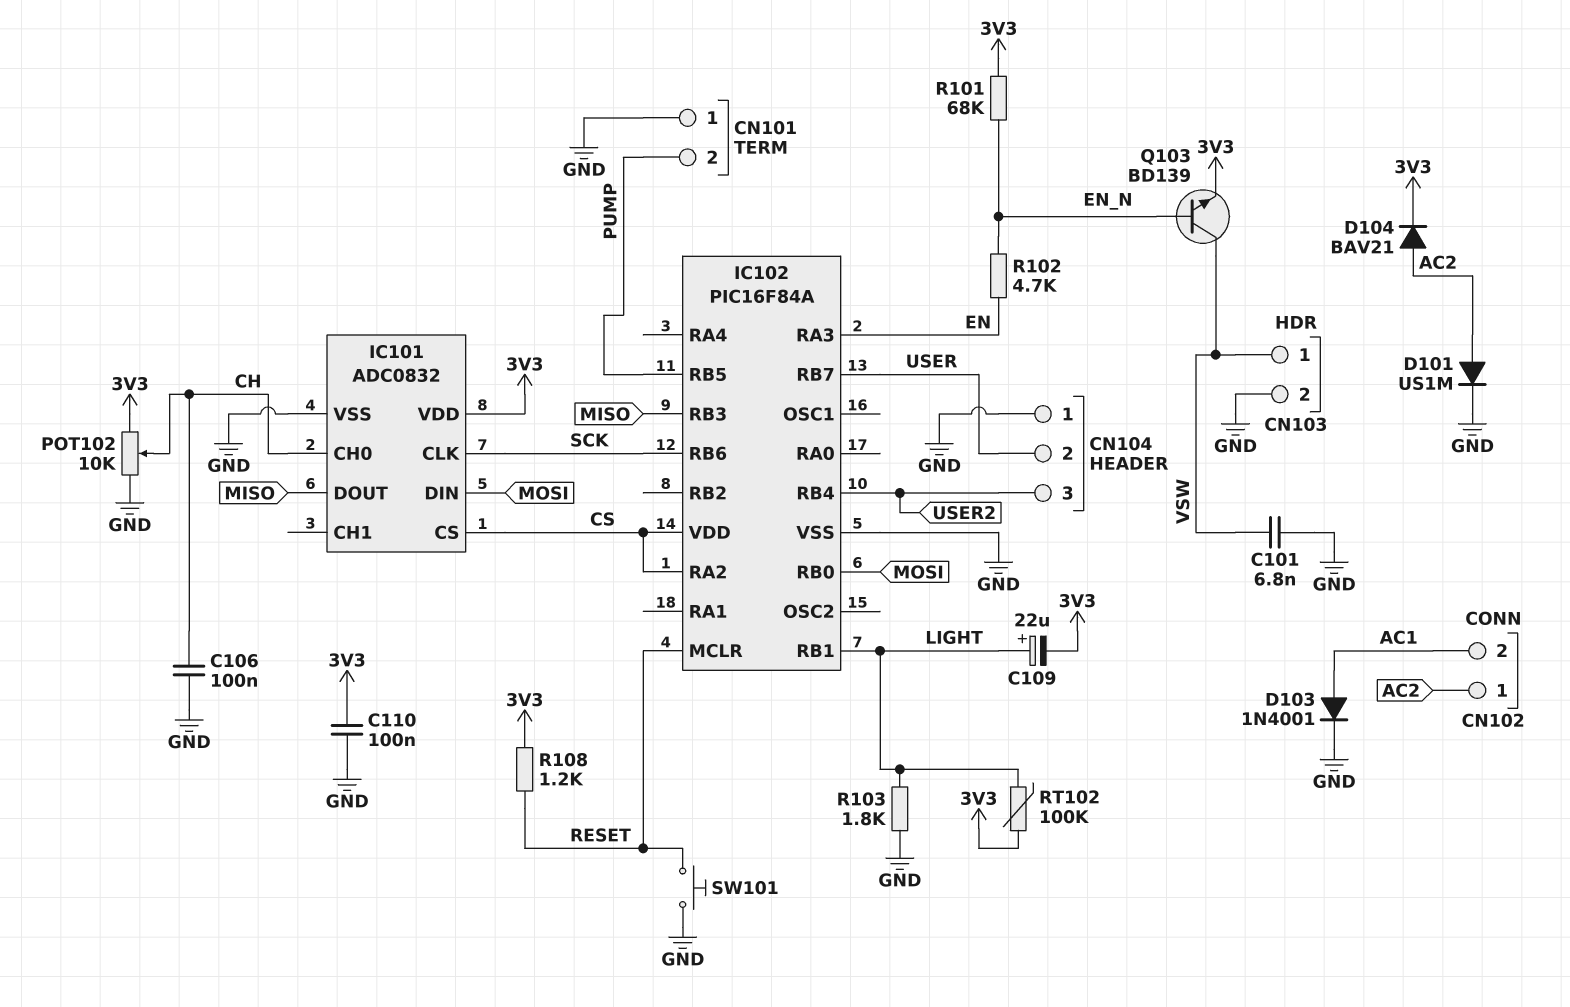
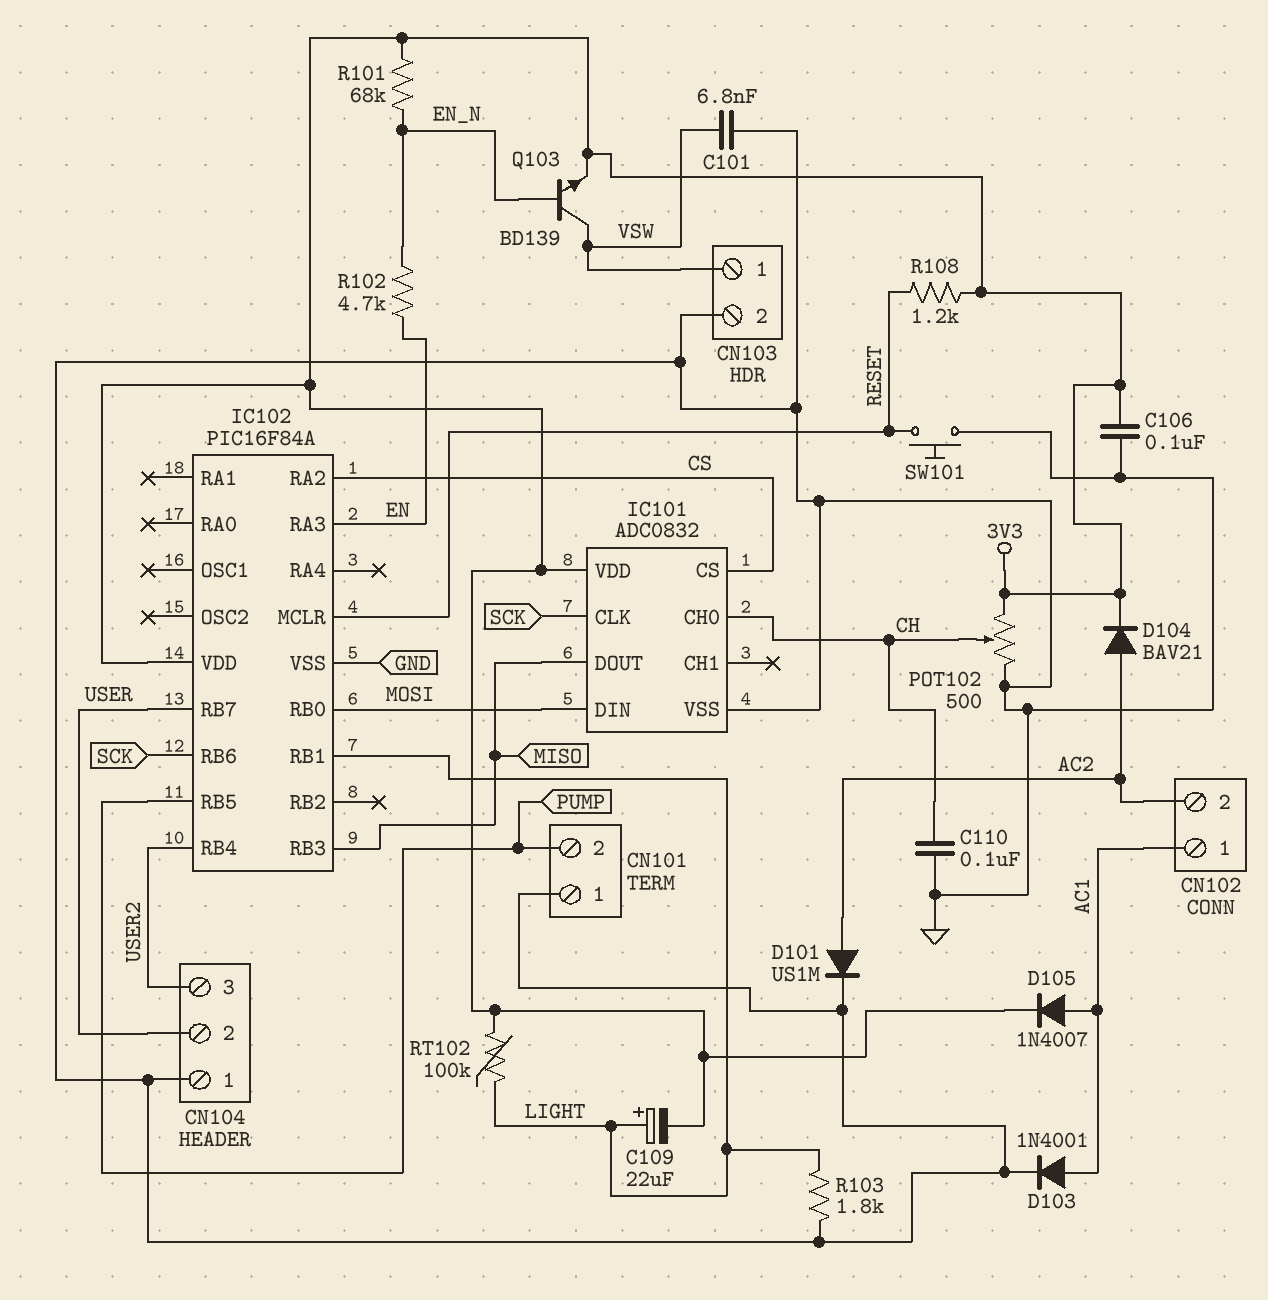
C106: 100nF (CH, GND) -> 100nF (3V3, GND)
C110: 100nF (3V3, GND) -> 100nF (CH, GND)
CN102 pin 1: AC2 -> AC1
CN102 pin 2: AC1 -> AC2
D105: none -> diode 1N4007 (A AC1, K 3V3)
IC102 pin VDD: CS -> 3V3
POT102: 10k (3V3, GND, wiper CH) -> 500 (3V3, GND, wiper CH)

